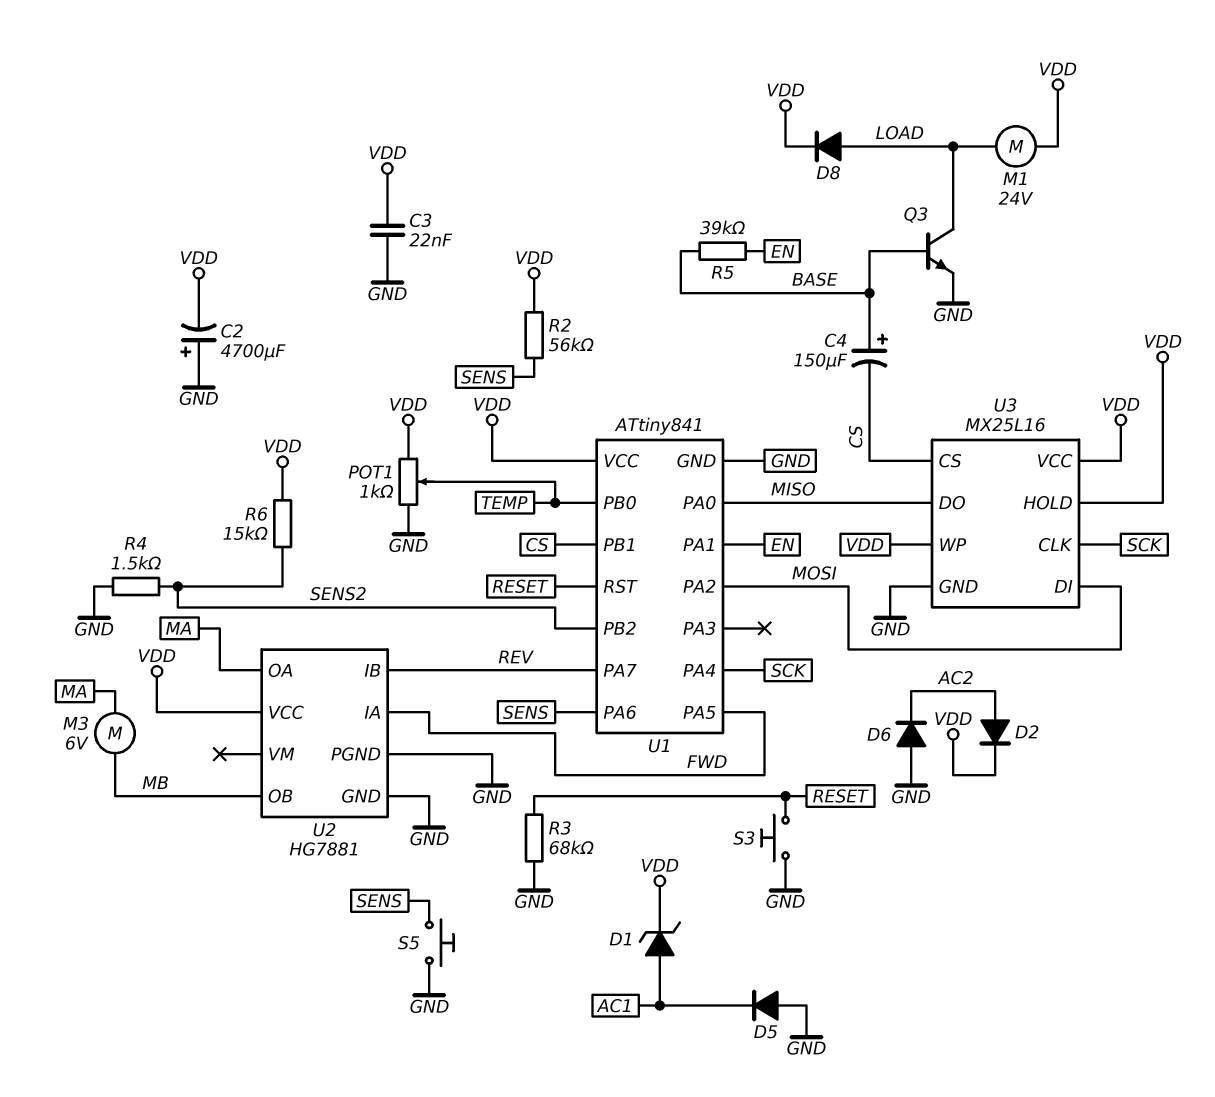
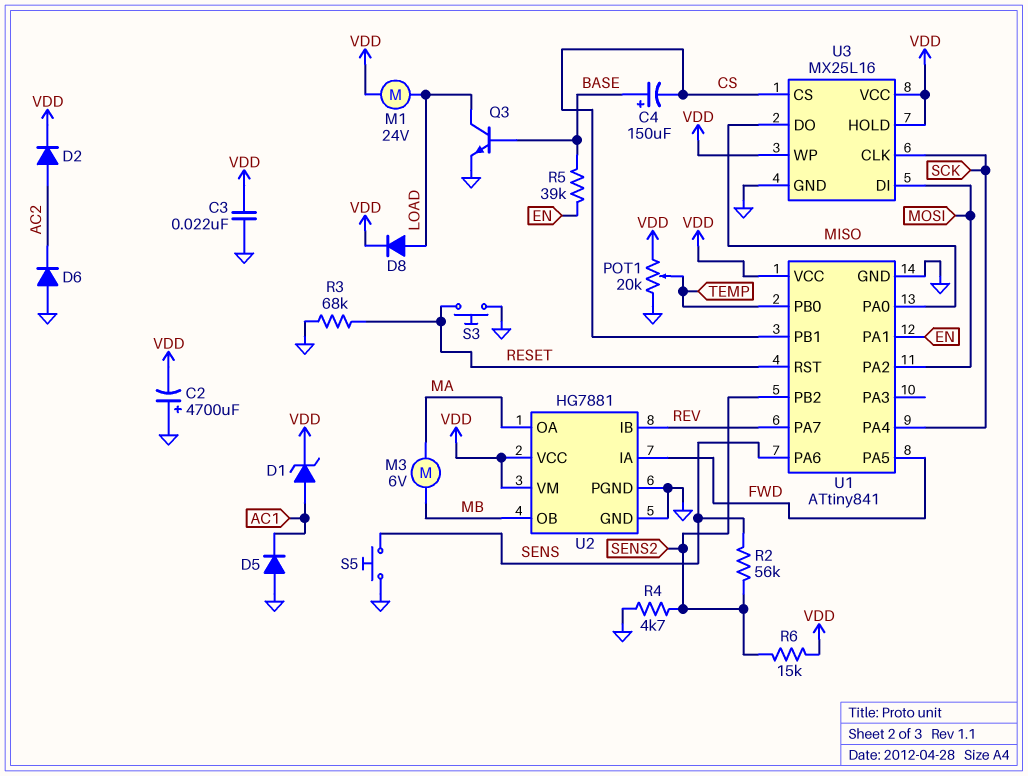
POT1: 1k (GND, VDD, wiper TEMP) -> 20k (GND, VDD, wiper TEMP)
R2: 56k (SENS, VDD) -> 56k (SENS, SENS2)
R4: 1.5k (GND, SENS2) -> 4.7k (GND, SENS2)
U2 pin VM: none -> VDD

